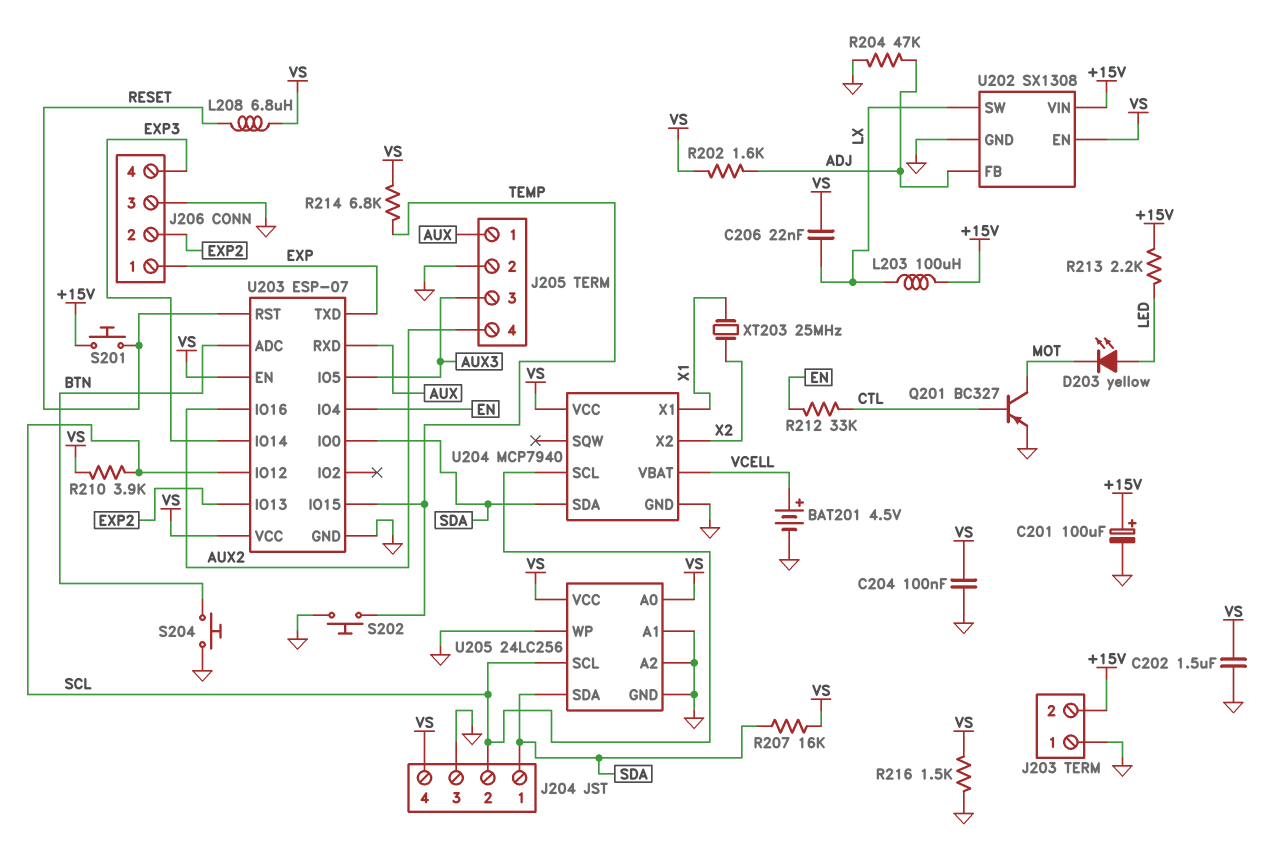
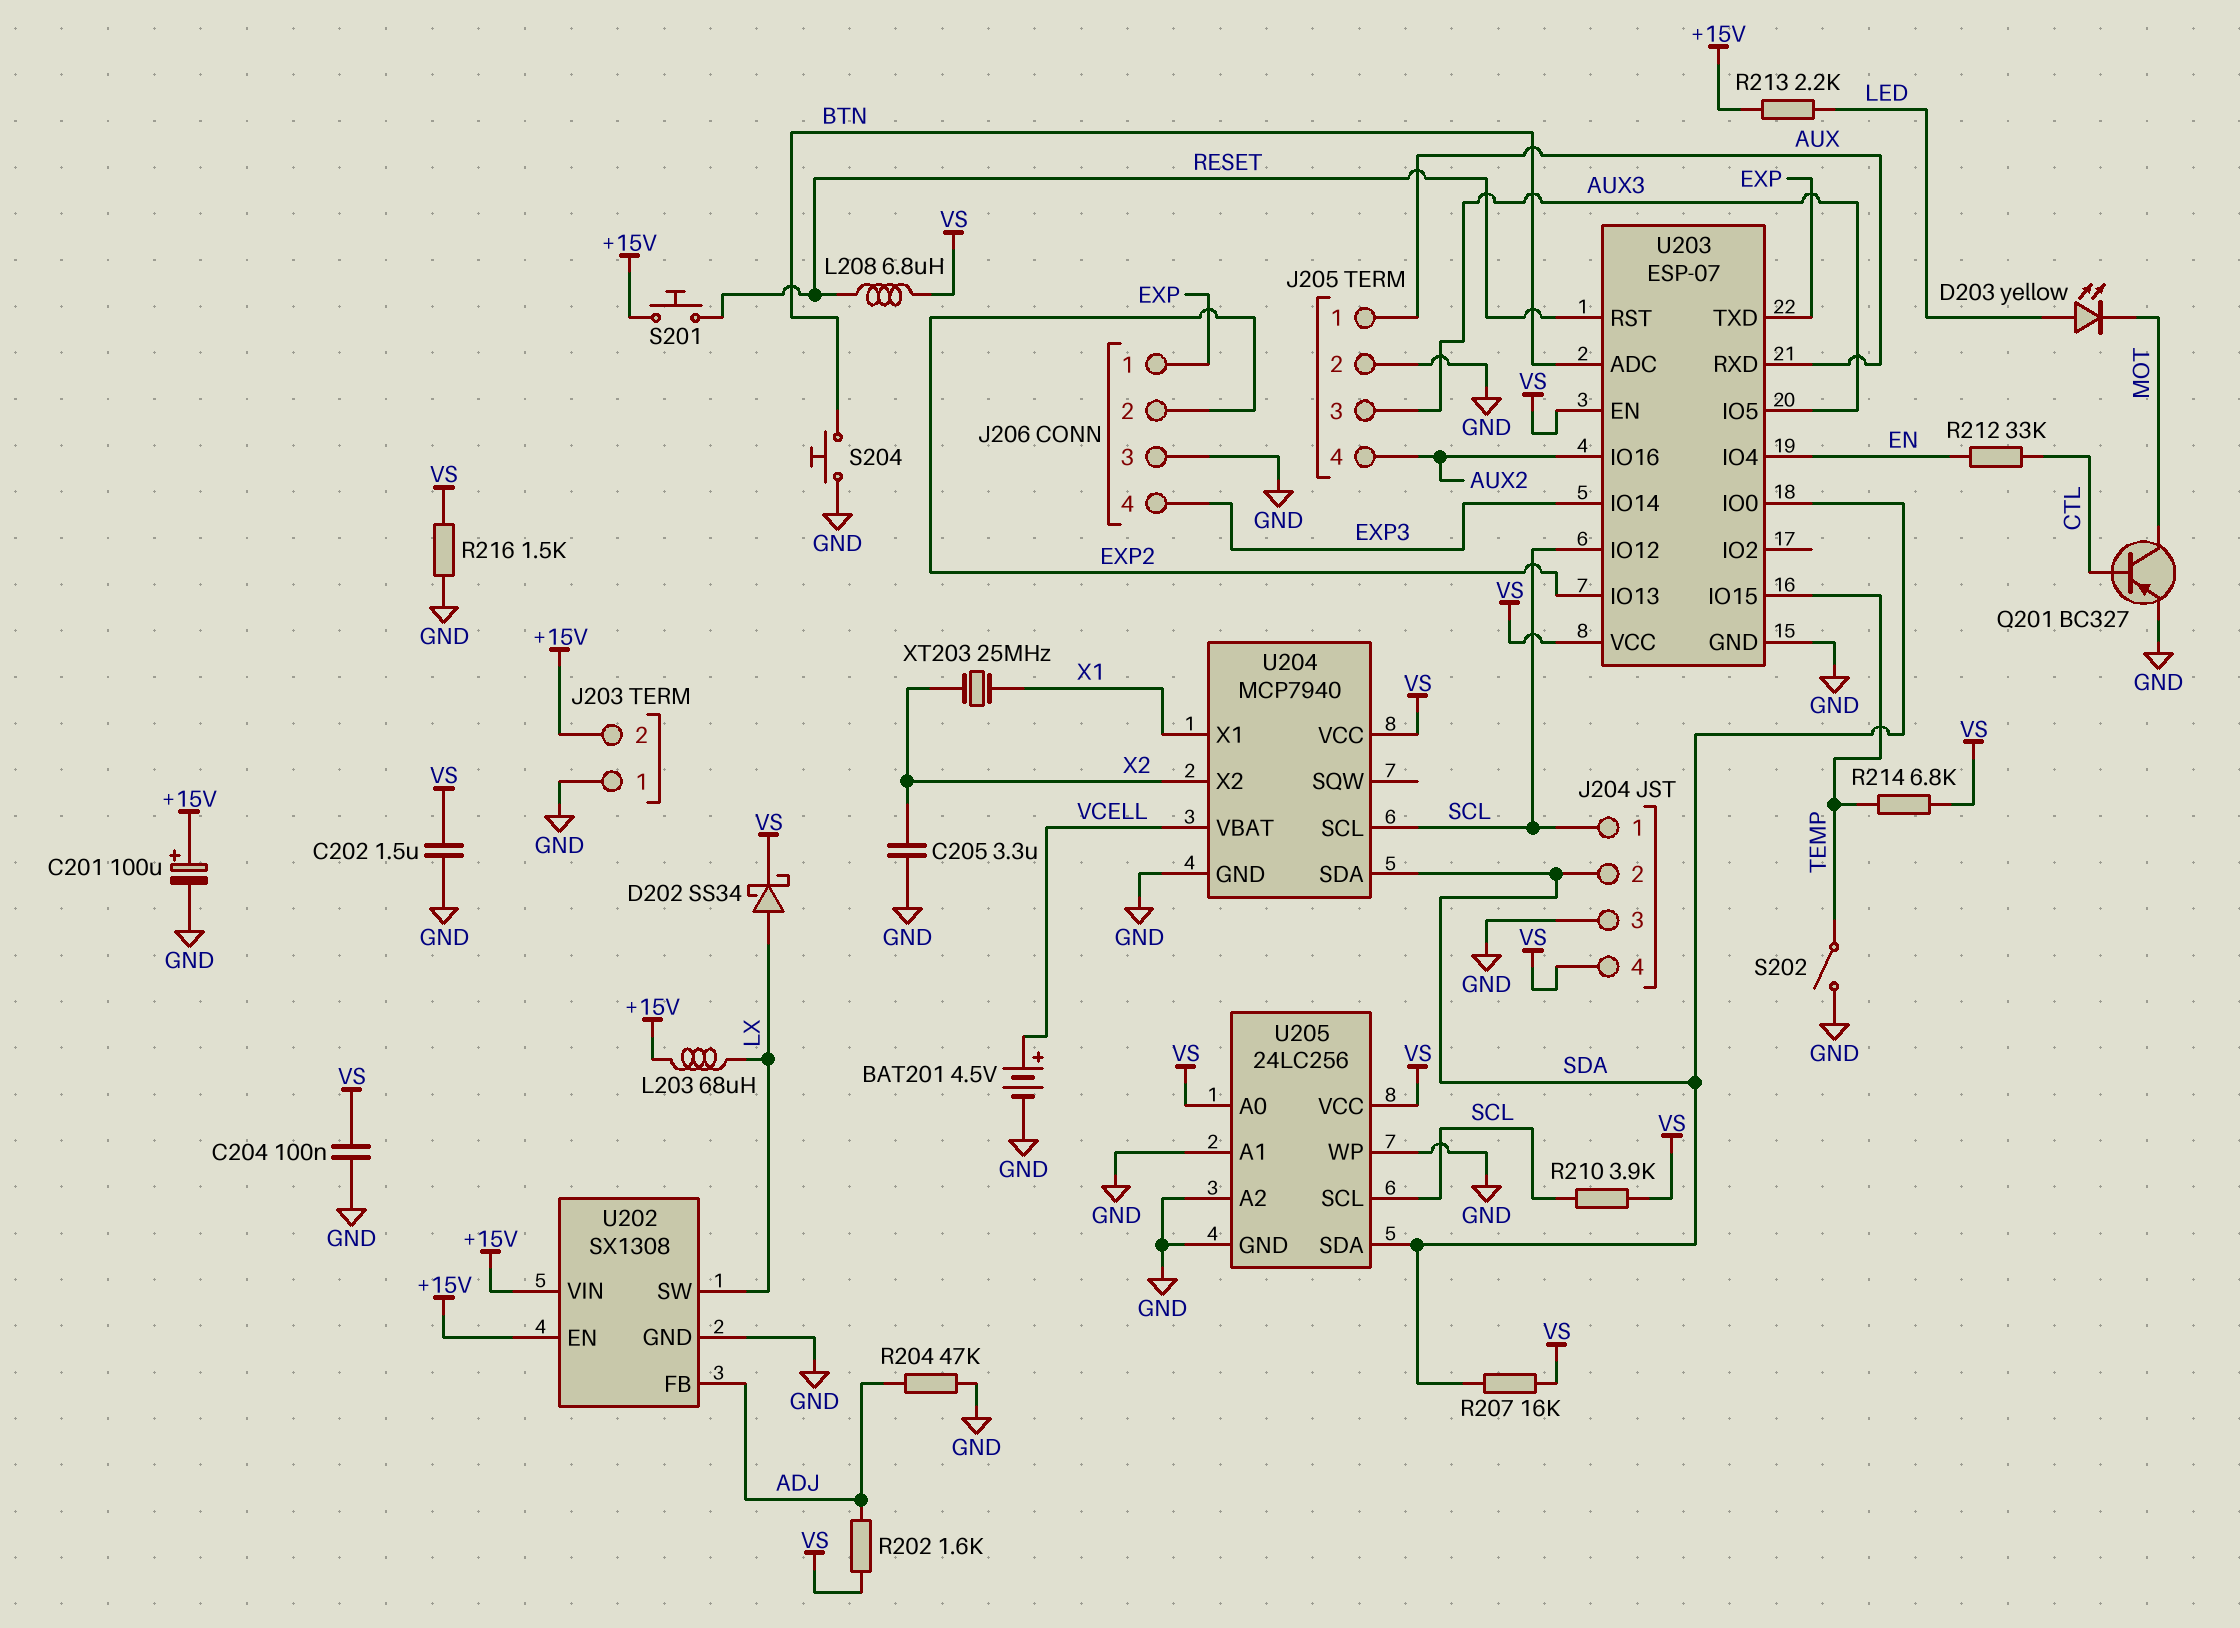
C205: none -> 3.3uF (GND, X2)
C206: 22nF (LX, VS) -> none
D202: none -> schottky SS34 (A LX, K VS)
J204 pin 1: SDA -> SCL
J204 pin 2: SCL -> SDA
L203: 100uH (+15V, LX) -> 68uH (+15V, LX)
S202: button (GND, TEMP) -> switch (GND, TEMP)
U202 pin EN: VS -> +15V

